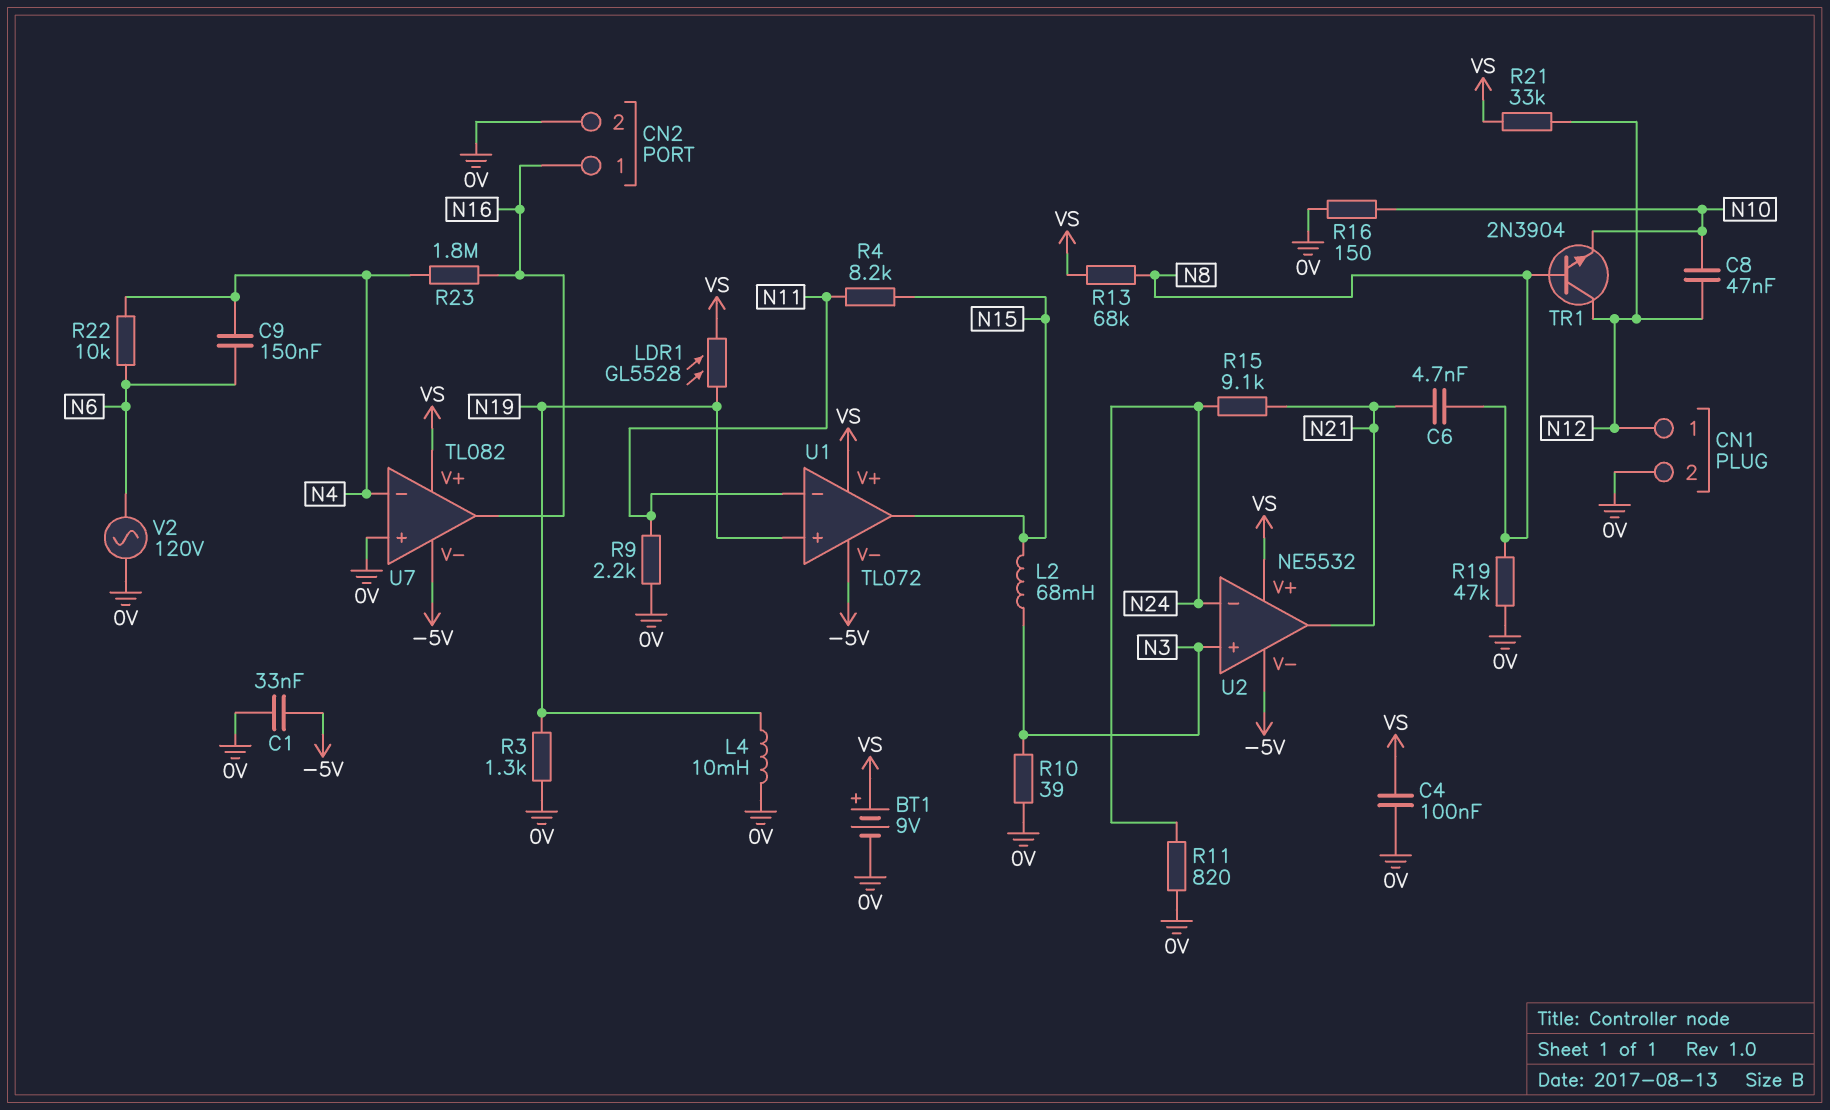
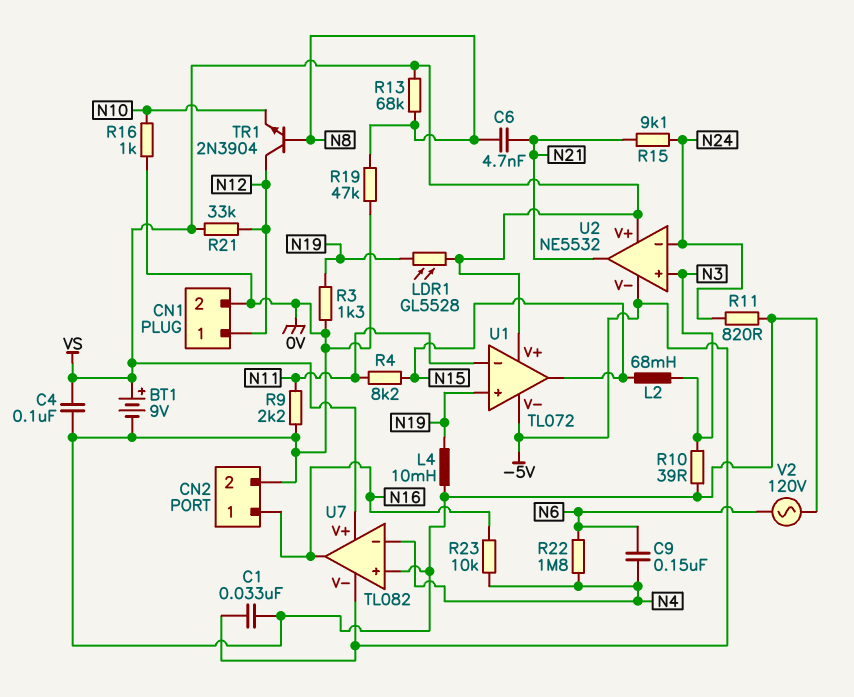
C8: 47nF (N10, N12) -> none
R16: 150 (0V, N10) -> 1k (0V, N10)
R22: 10k (N4, N6) -> 1.8M (N4, N6)
R23: 1.8M (N4, N16) -> 10k (N4, N16)

